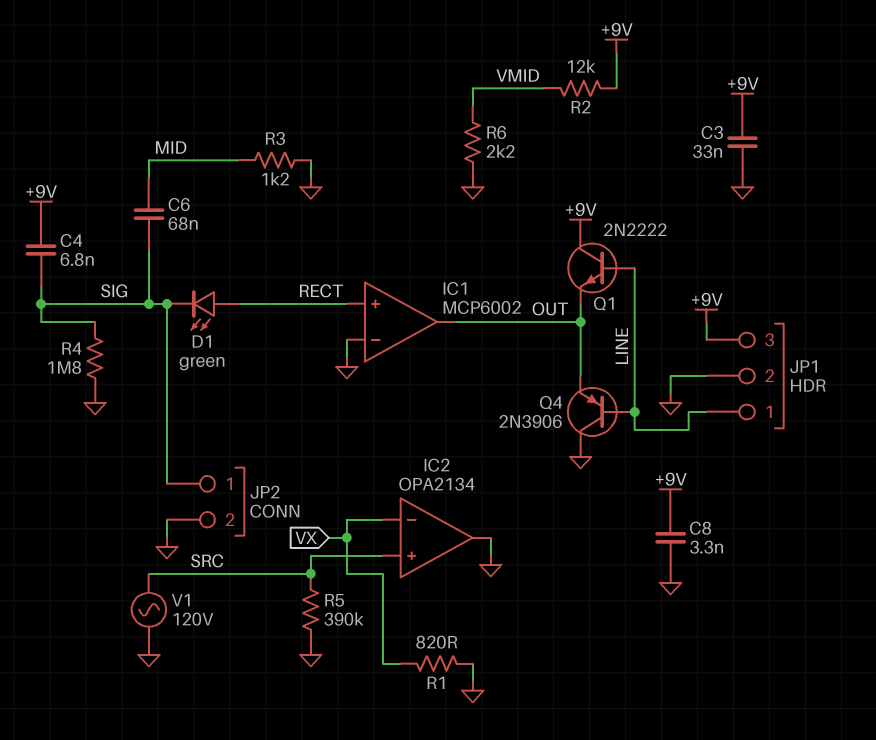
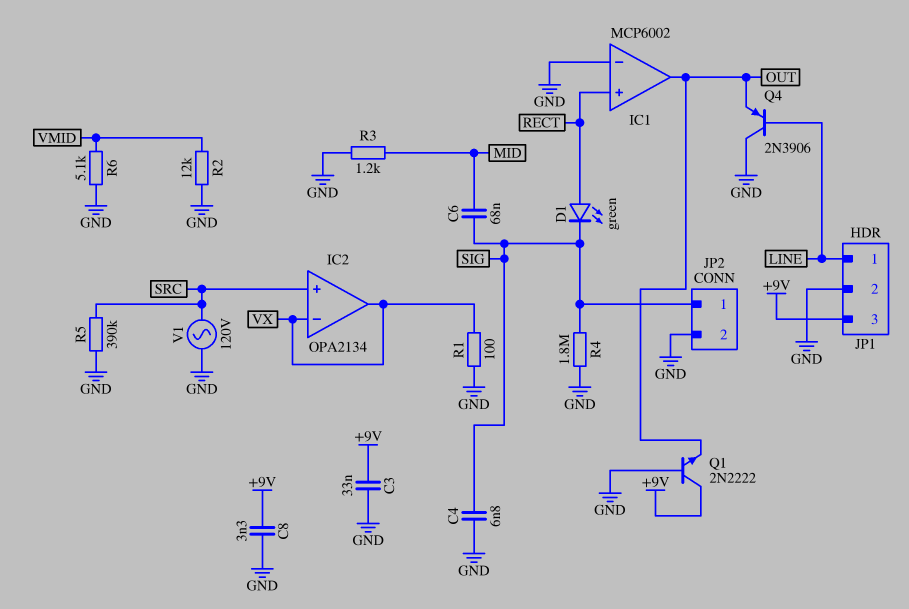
C4: 6.8nF (+9V, SIG) -> 6.8nF (GND, SIG)
IC2 pin out: GND -> VX
Q1: NPN 2N2222 (B LINE, C +9V, E OUT) -> NPN 2N2222 (B GND, C +9V, E OUT)
R1: 820 (GND, VX) -> 100 (GND, VX)
R2: 12k (+9V, VMID) -> 12k (GND, VMID)
R6: 2.2k (GND, VMID) -> 5.1k (GND, VMID)

